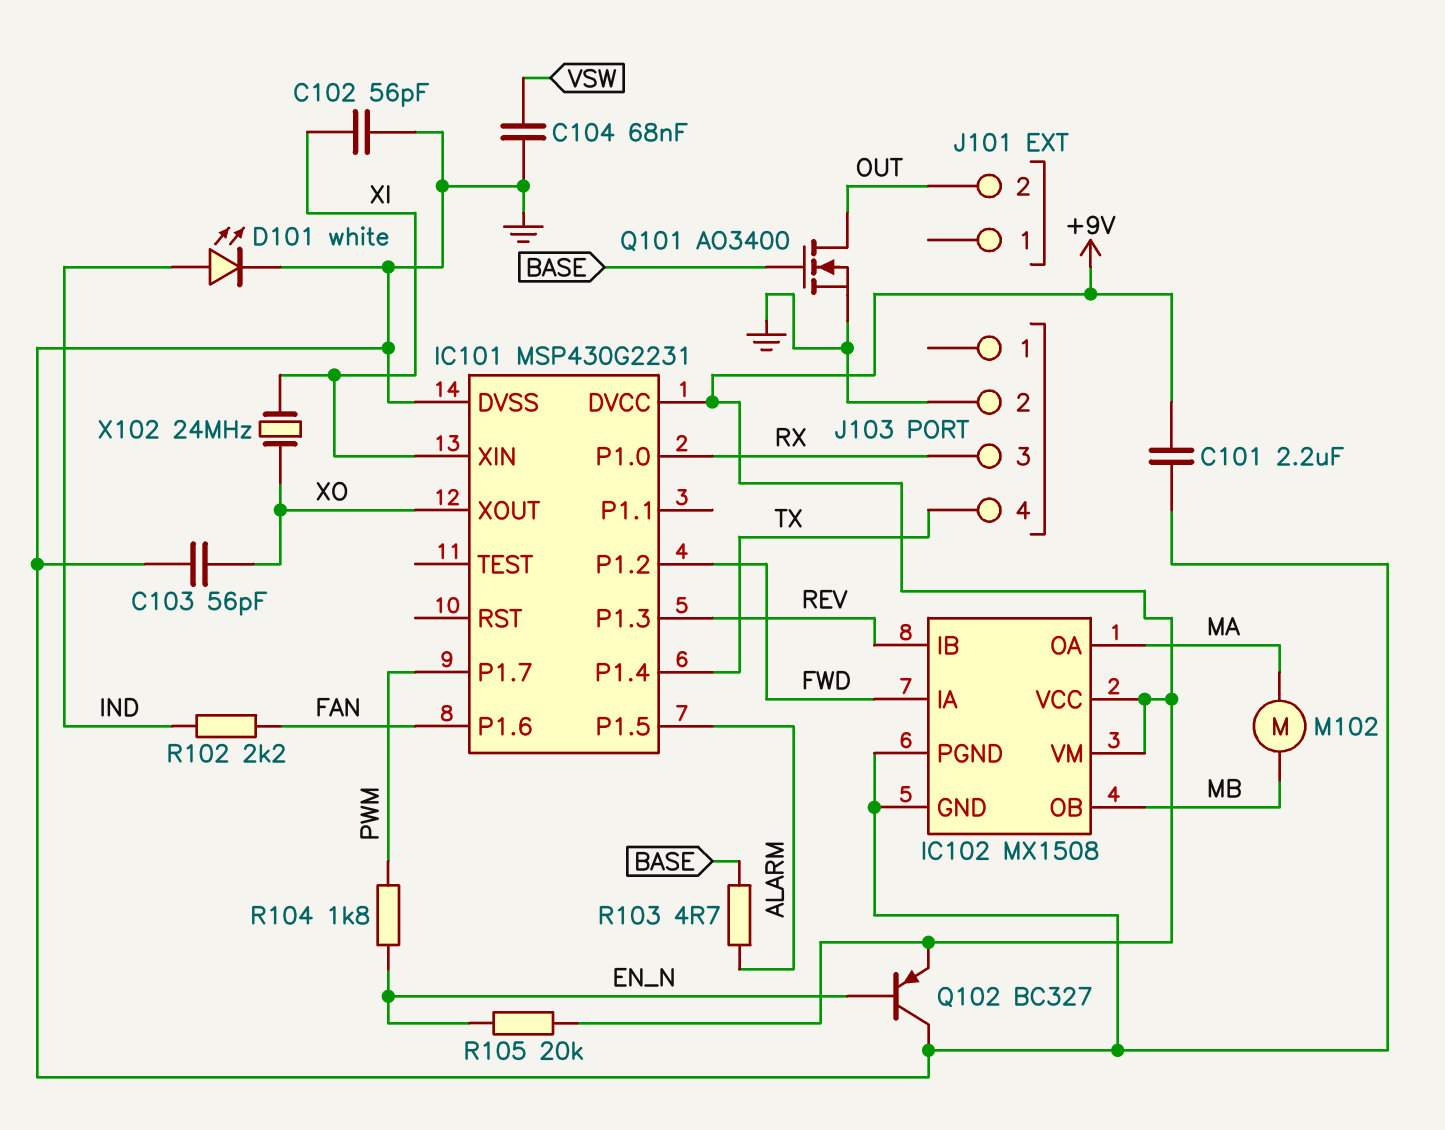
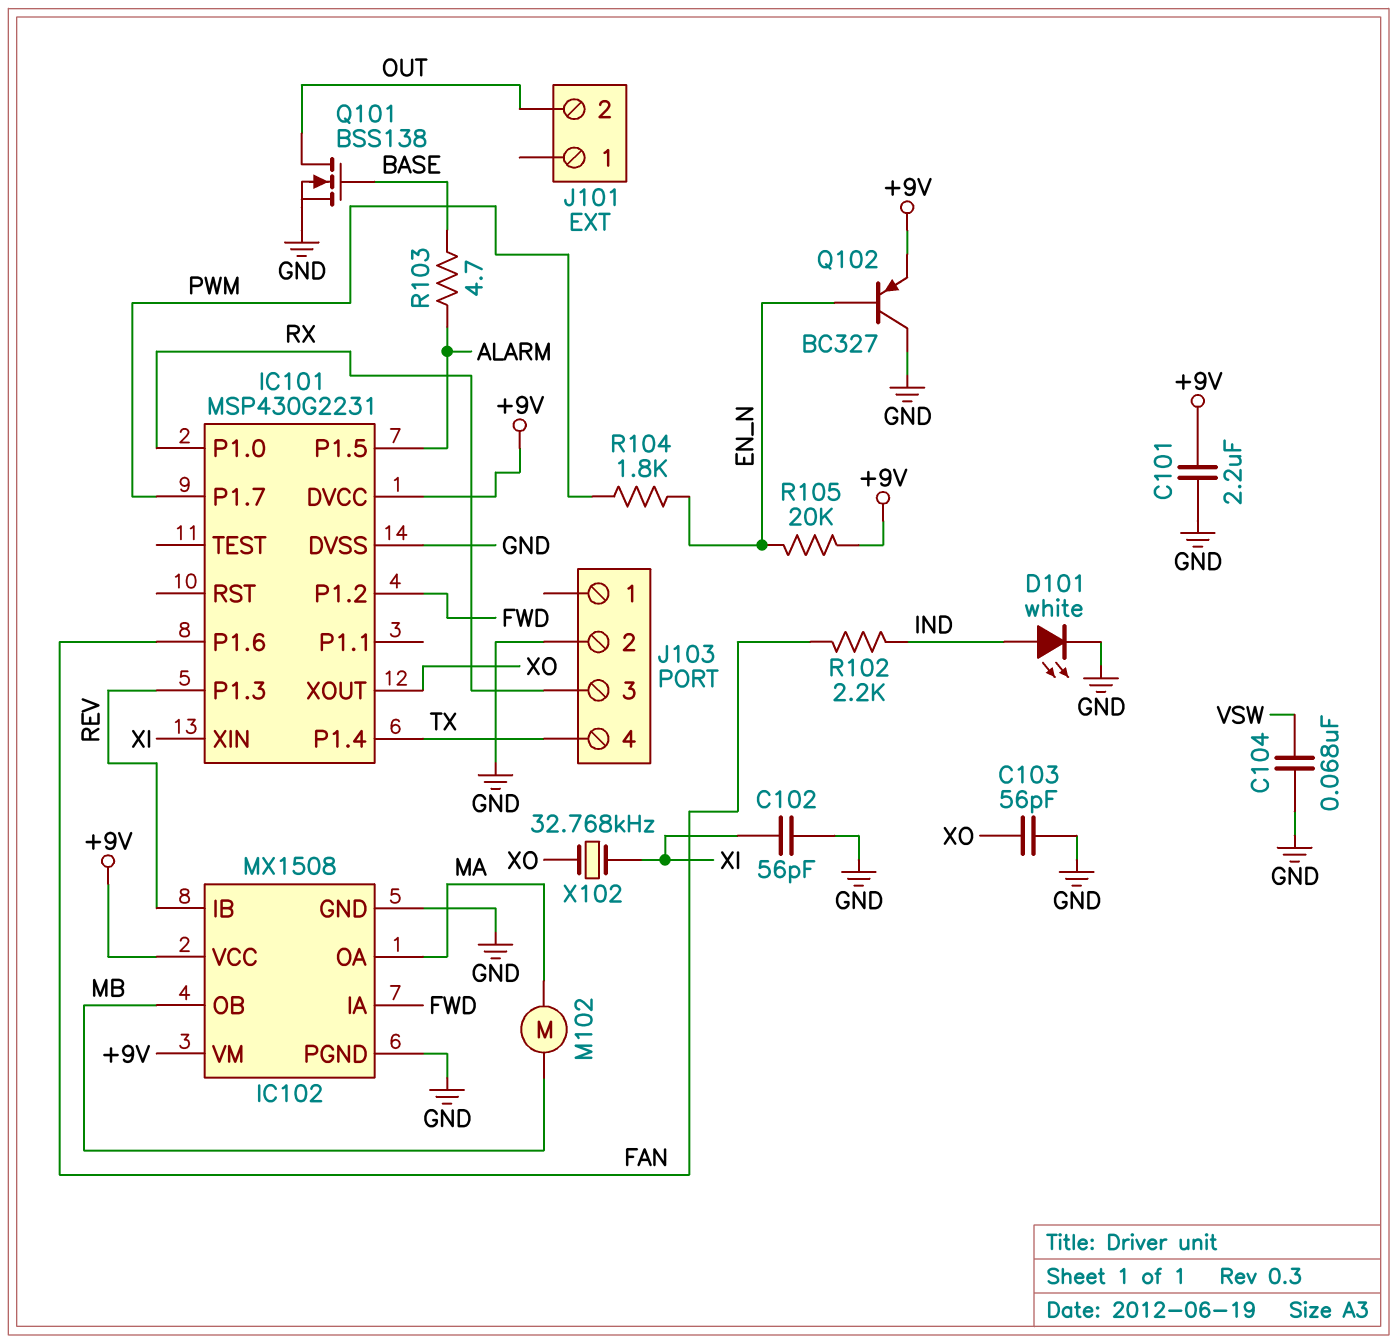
Q101: NMOS AO3400 (G BASE, D OUT, S GND) -> NMOS BSS138 (G BASE, D OUT, S GND)
X102: 24MHz (XI, XO) -> 32.768kHz (XI, XO)

